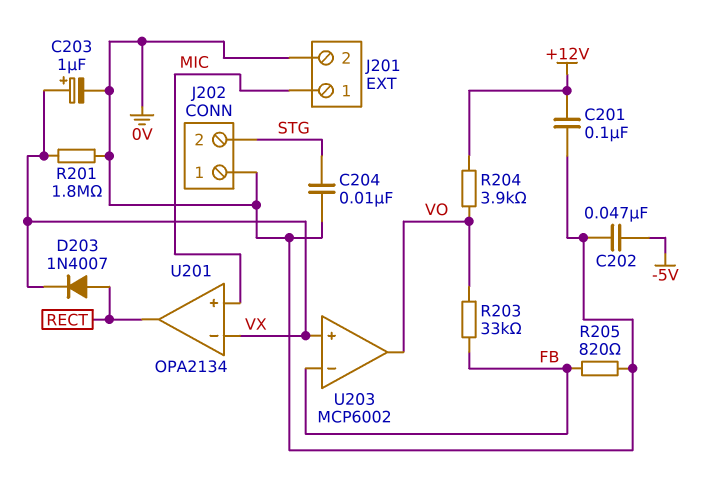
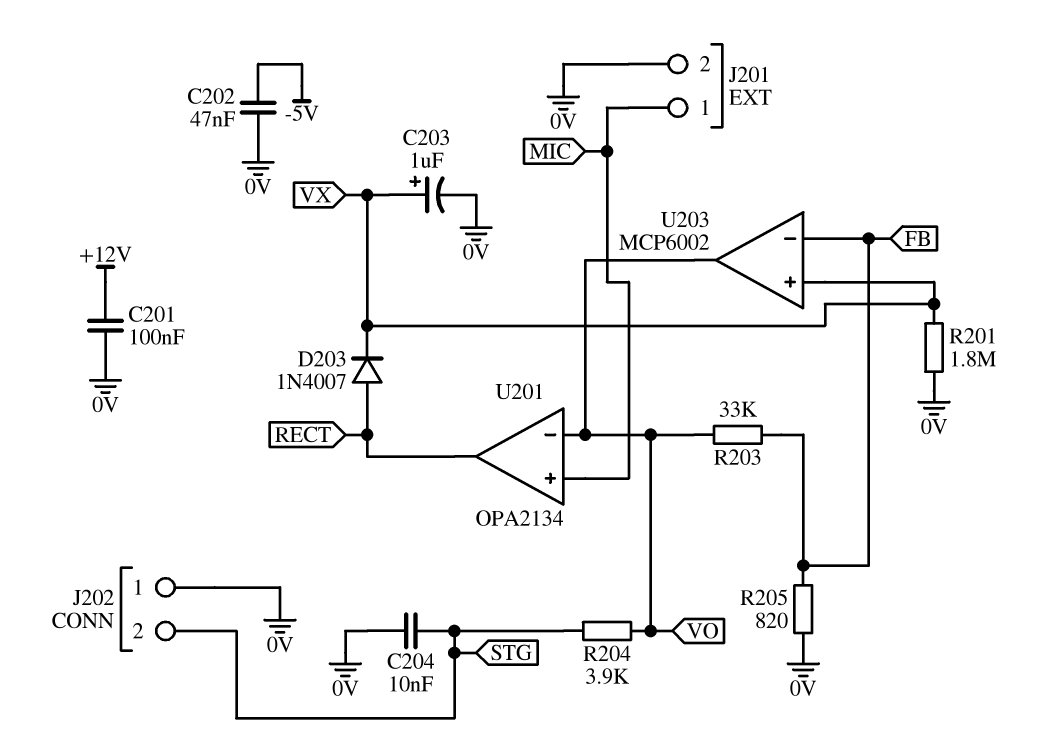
R204: 3.9k (+12V, VO) -> 3.9k (STG, VO)
U201 pin in-: VX -> VO

